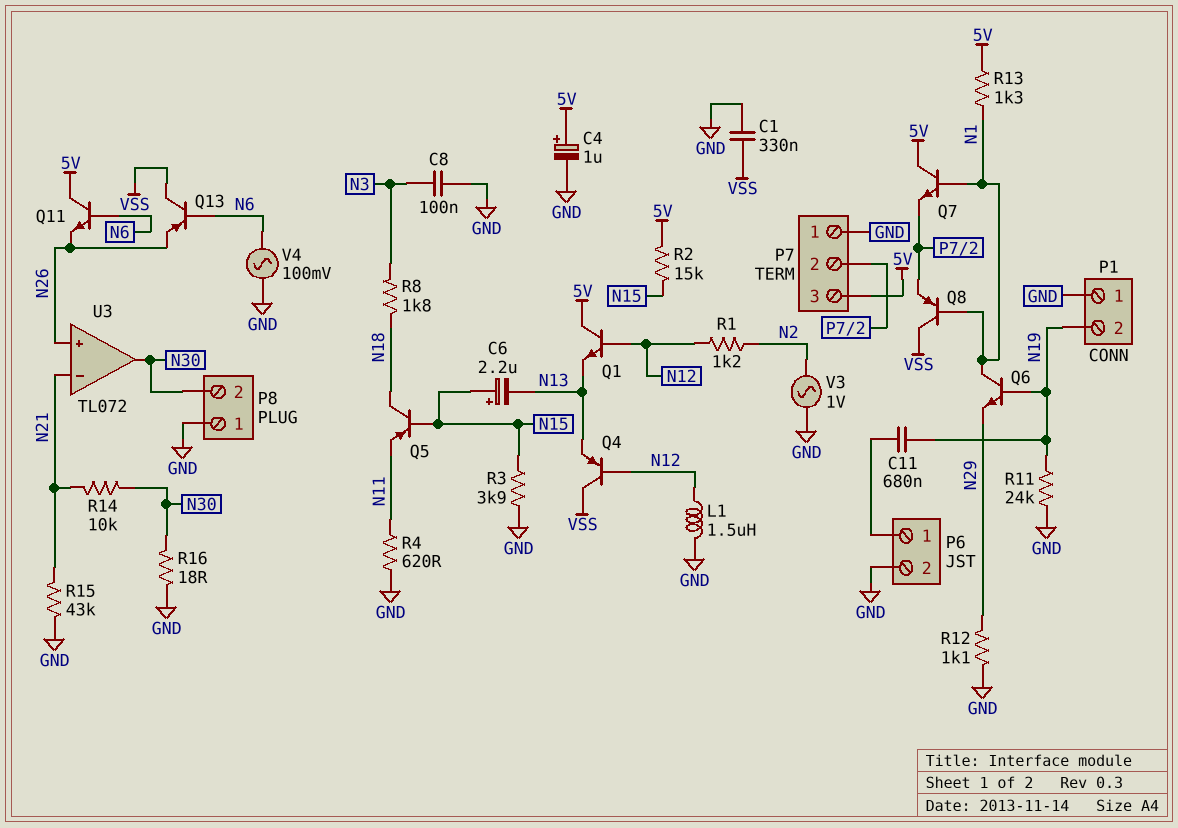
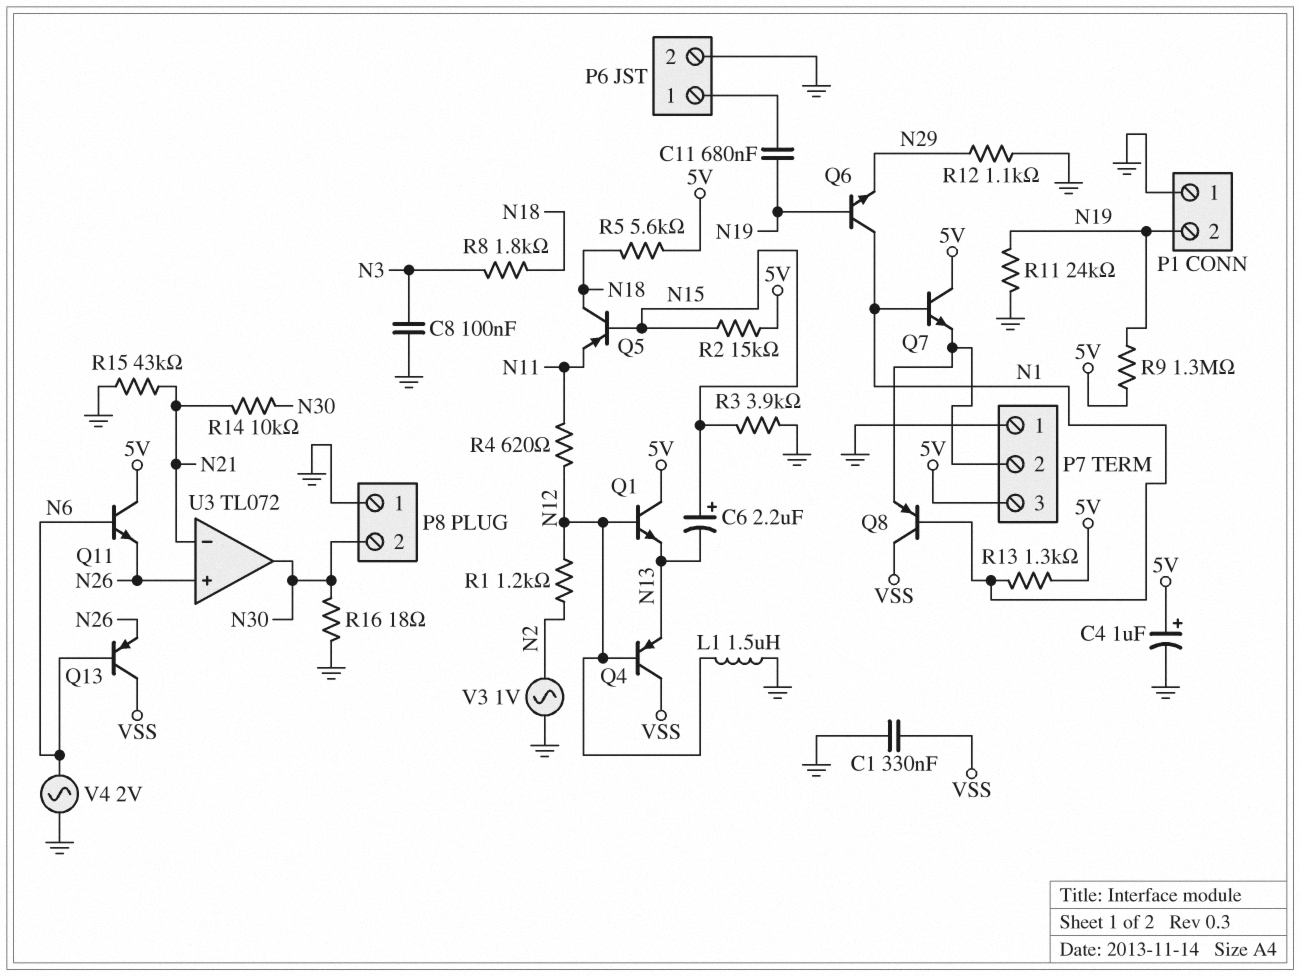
R4: 620 (GND, N11) -> 620 (N11, N12)
R5: none -> 5.6k (5V, N18)
R9: none -> 1.3M (5V, N19)
V4: AC 100mV (GND, N6) -> AC 2V (GND, N6)

